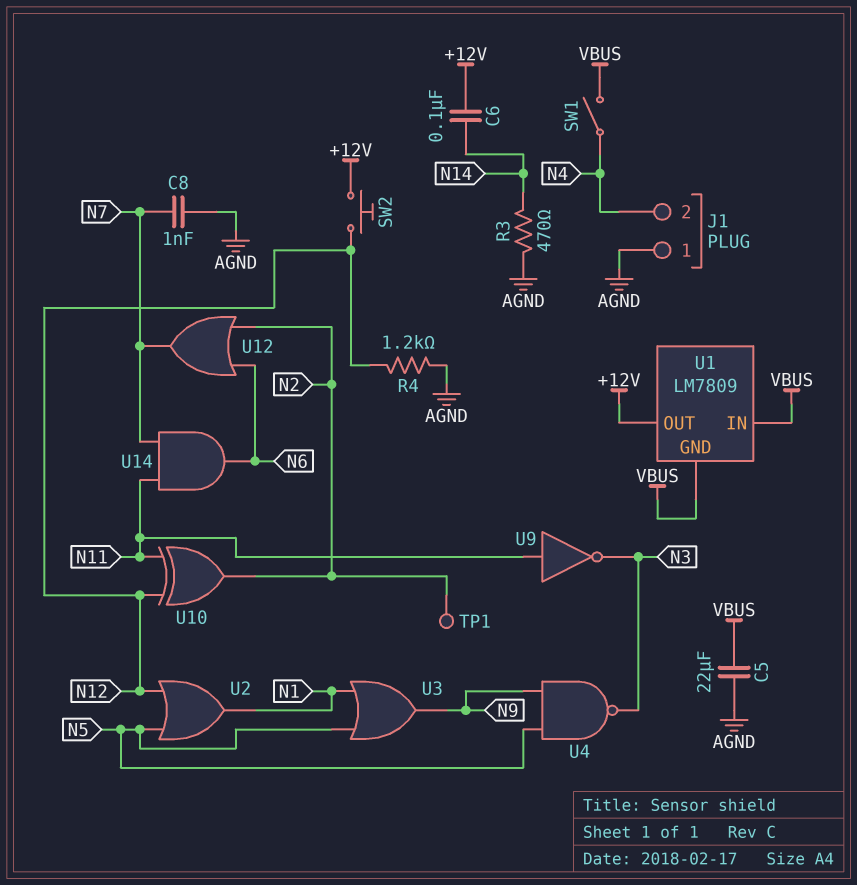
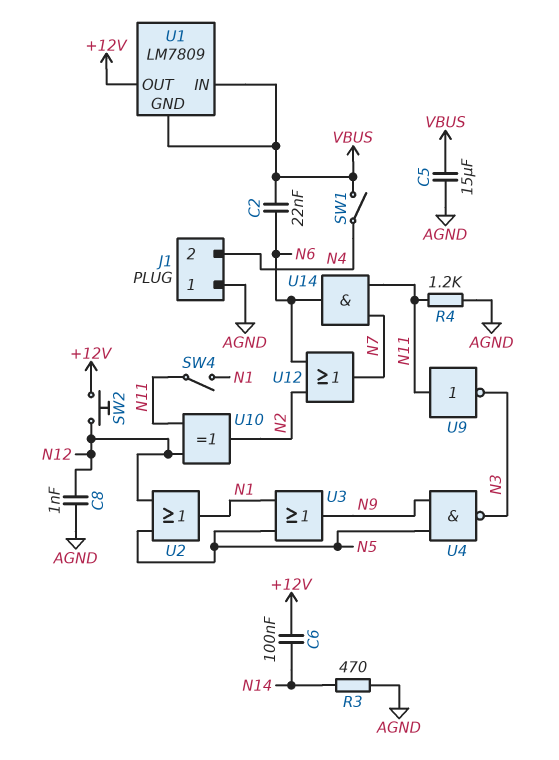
C2: none -> 22nF (N6, VBUS)
C5: 22uF (AGND, VBUS) -> 15uF (AGND, VBUS)
C8: 1nF (AGND, N7) -> 1nF (AGND, N12)
R4: 1.2k (AGND, N12) -> 1.2k (AGND, N11)
SW4: none -> switch (N1, N11)
TP1: test point (N2) -> none

